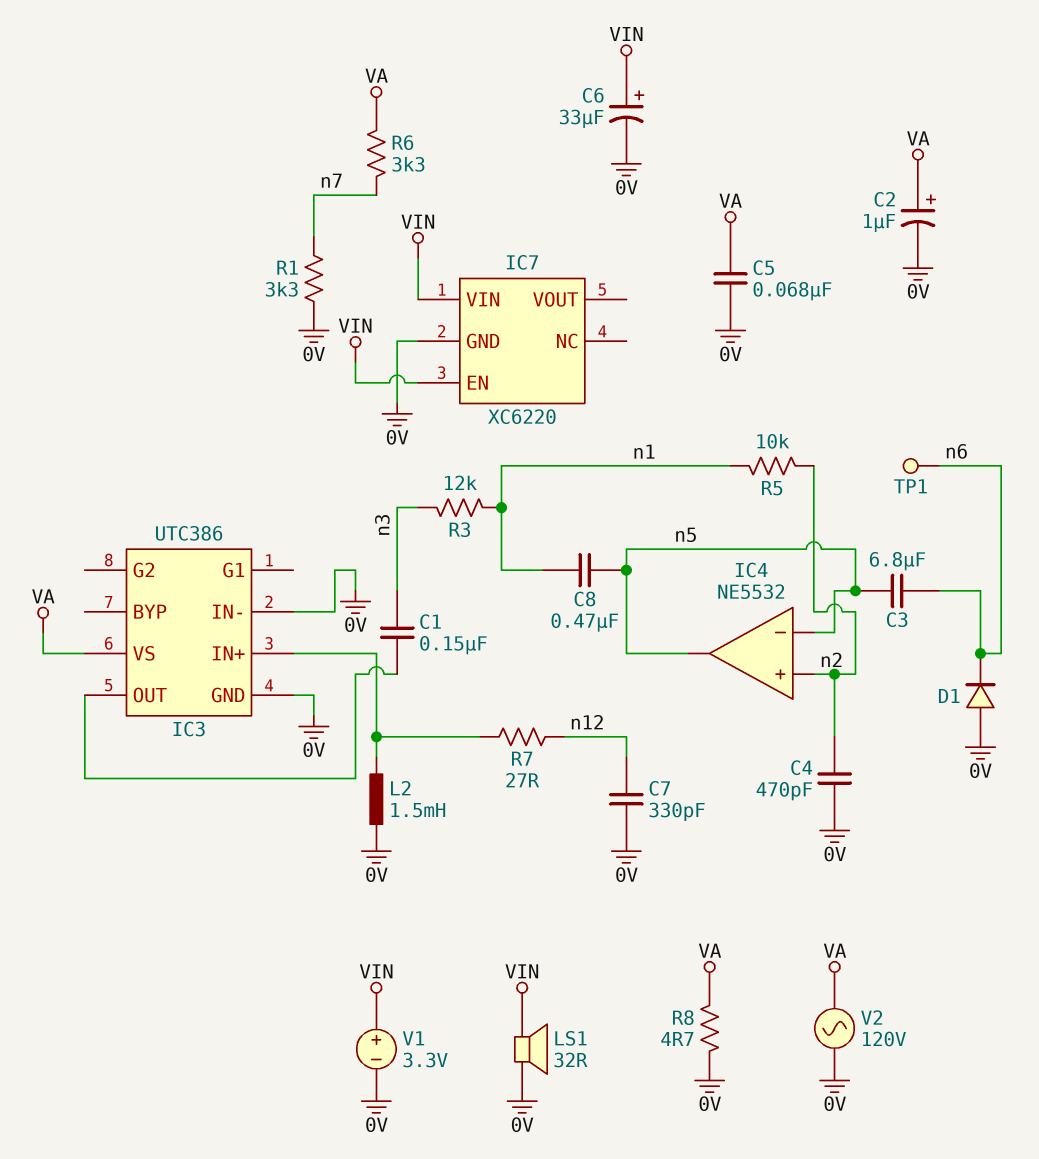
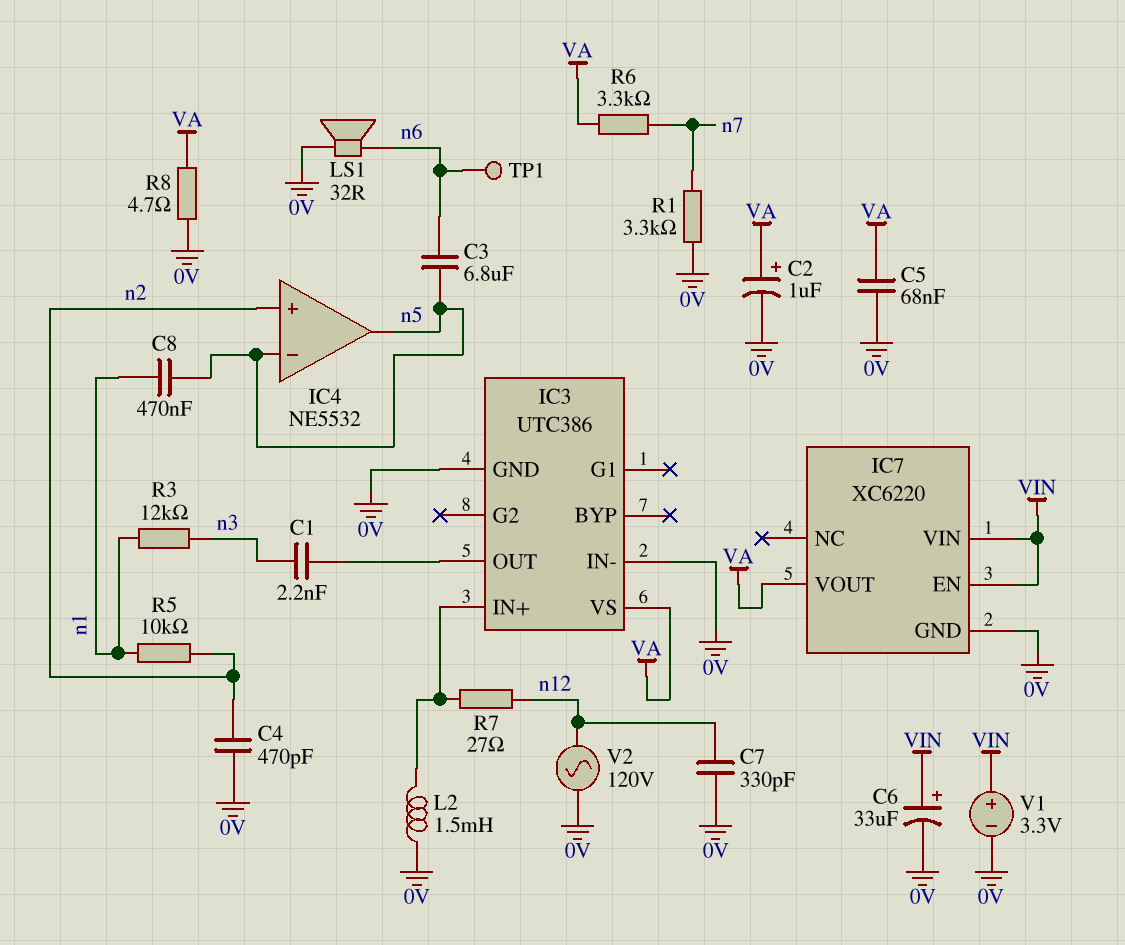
C1: 150nF (IC3/OUT, n3) -> 2.2nF (IC3/OUT, n3)
D1: diode (A 0V, K n6) -> none
IC7 pin VOUT: none -> VA
LS1: speaker 32R (0V, VIN) -> speaker 32R (0V, n6)
V2: AC 120V (0V, VA) -> AC 120V (0V, n12)

